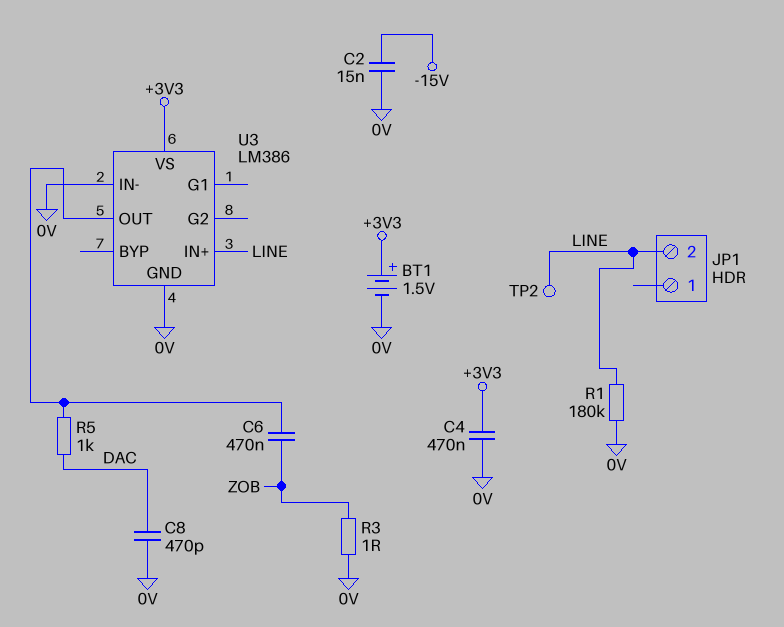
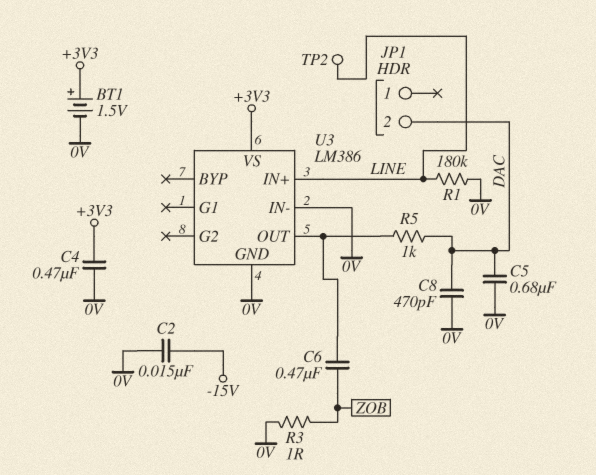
C5: none -> 680nF (0V, DAC)
JP1 pin 2: LINE -> DAC

